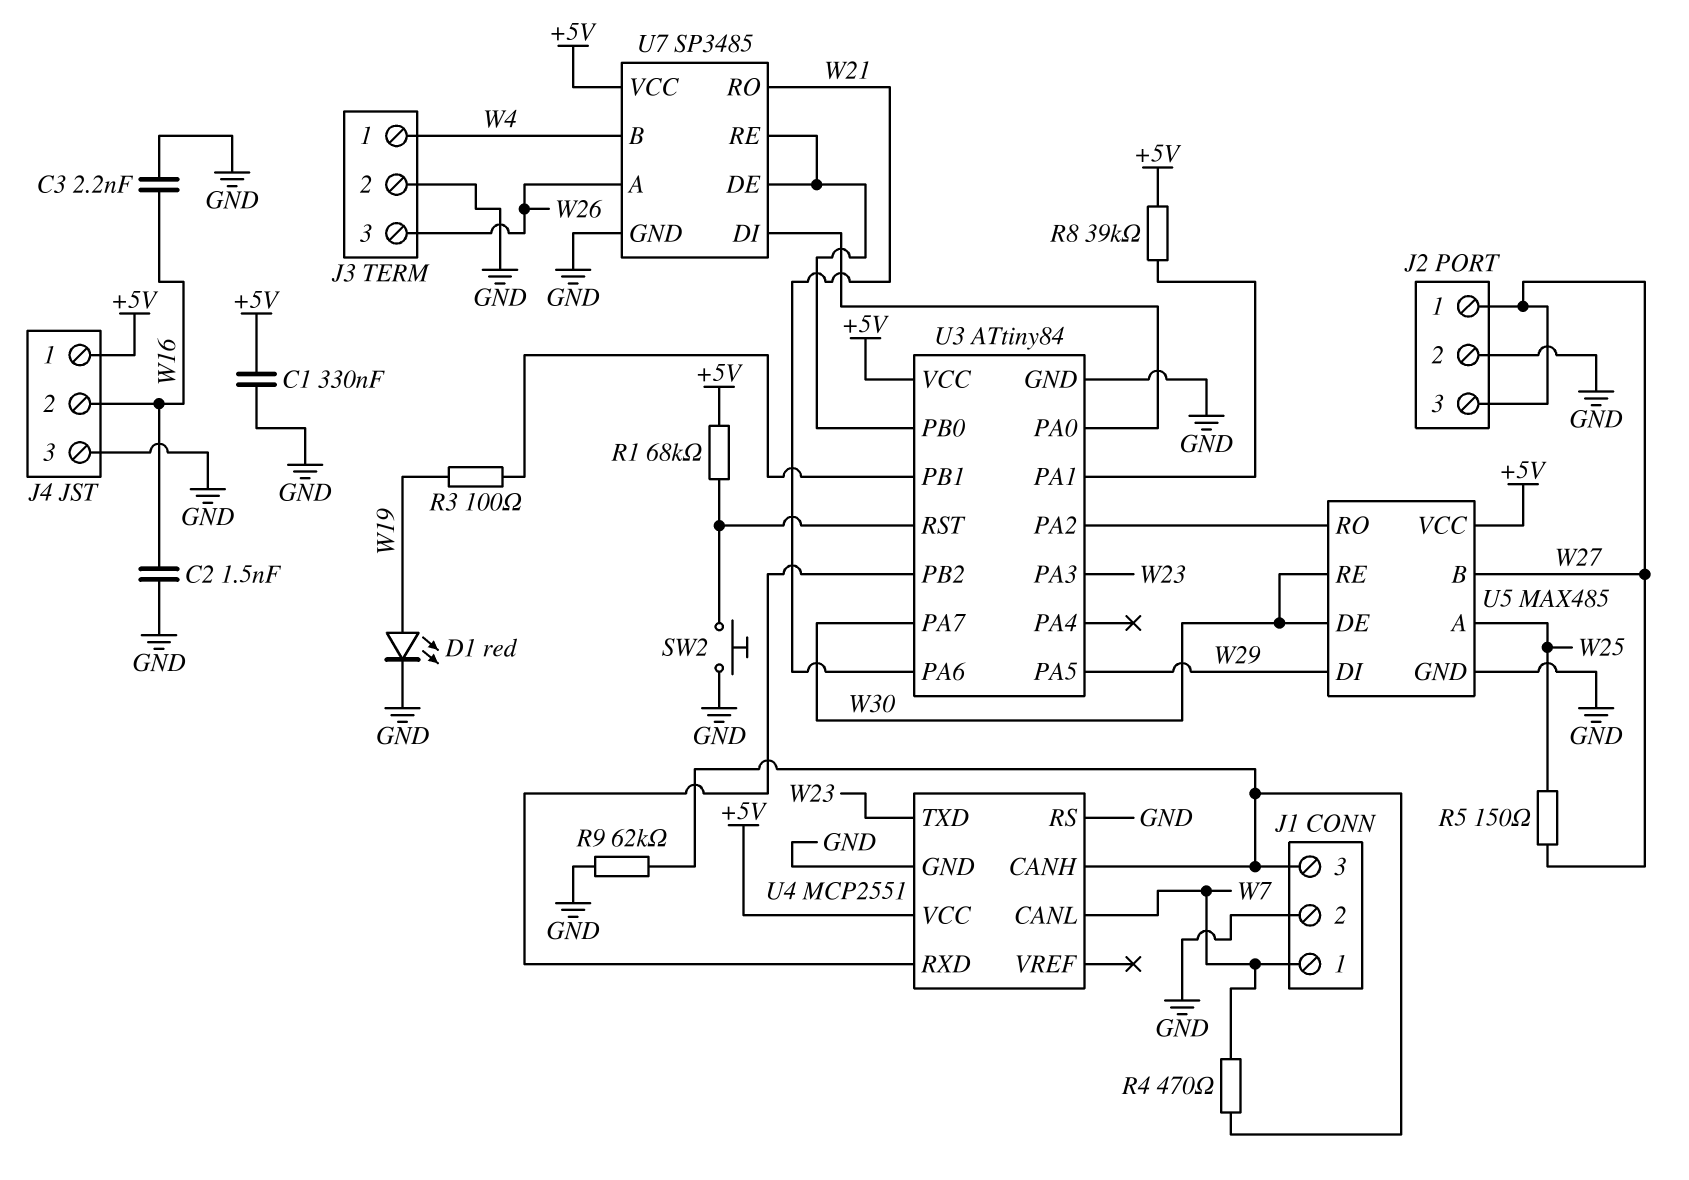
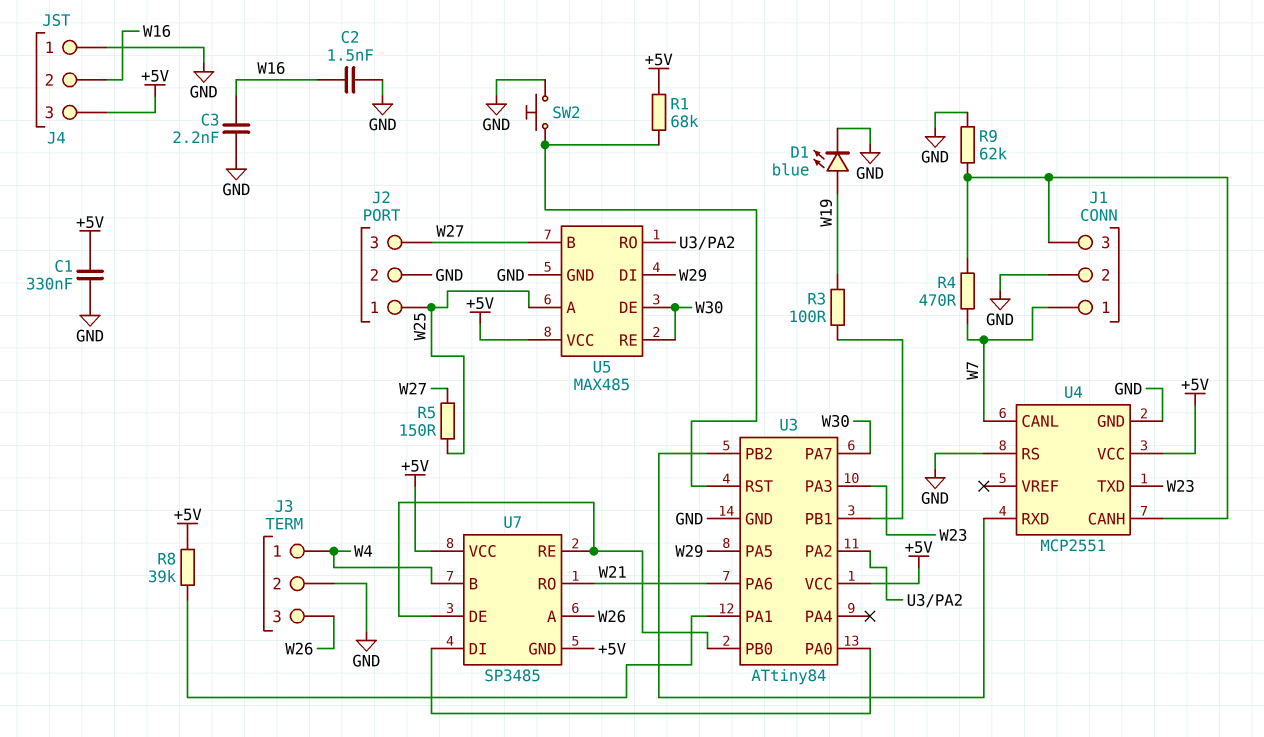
D1: LED red (A W19, K GND) -> LED blue (A W19, K GND)
J2 pin 1: W27 -> W25
J4 pin 1: +5V -> GND
J4 pin 3: GND -> +5V
U7 pin GND: GND -> +5V

